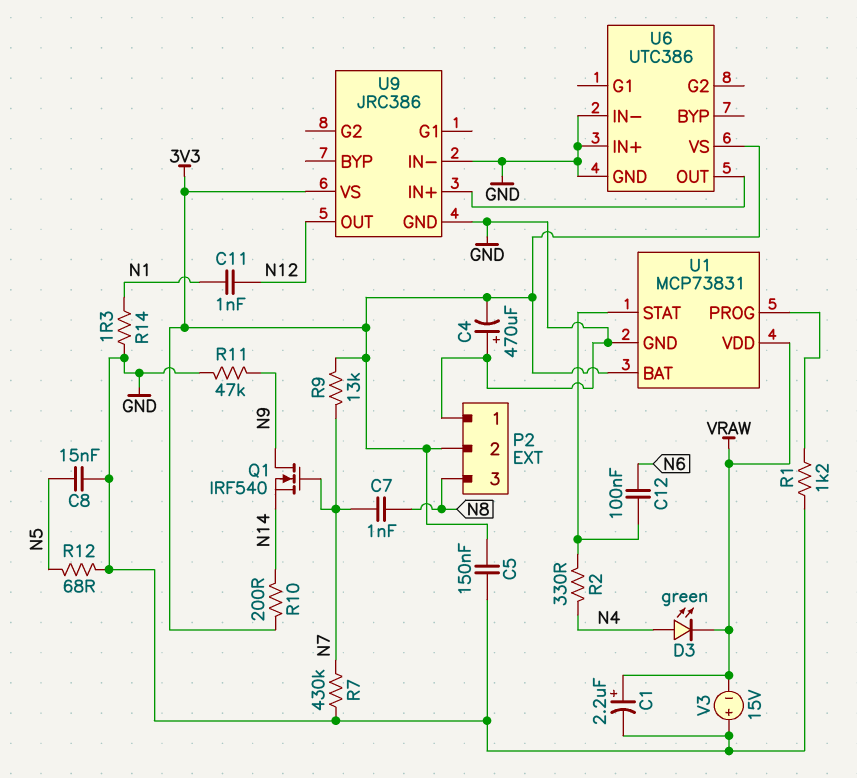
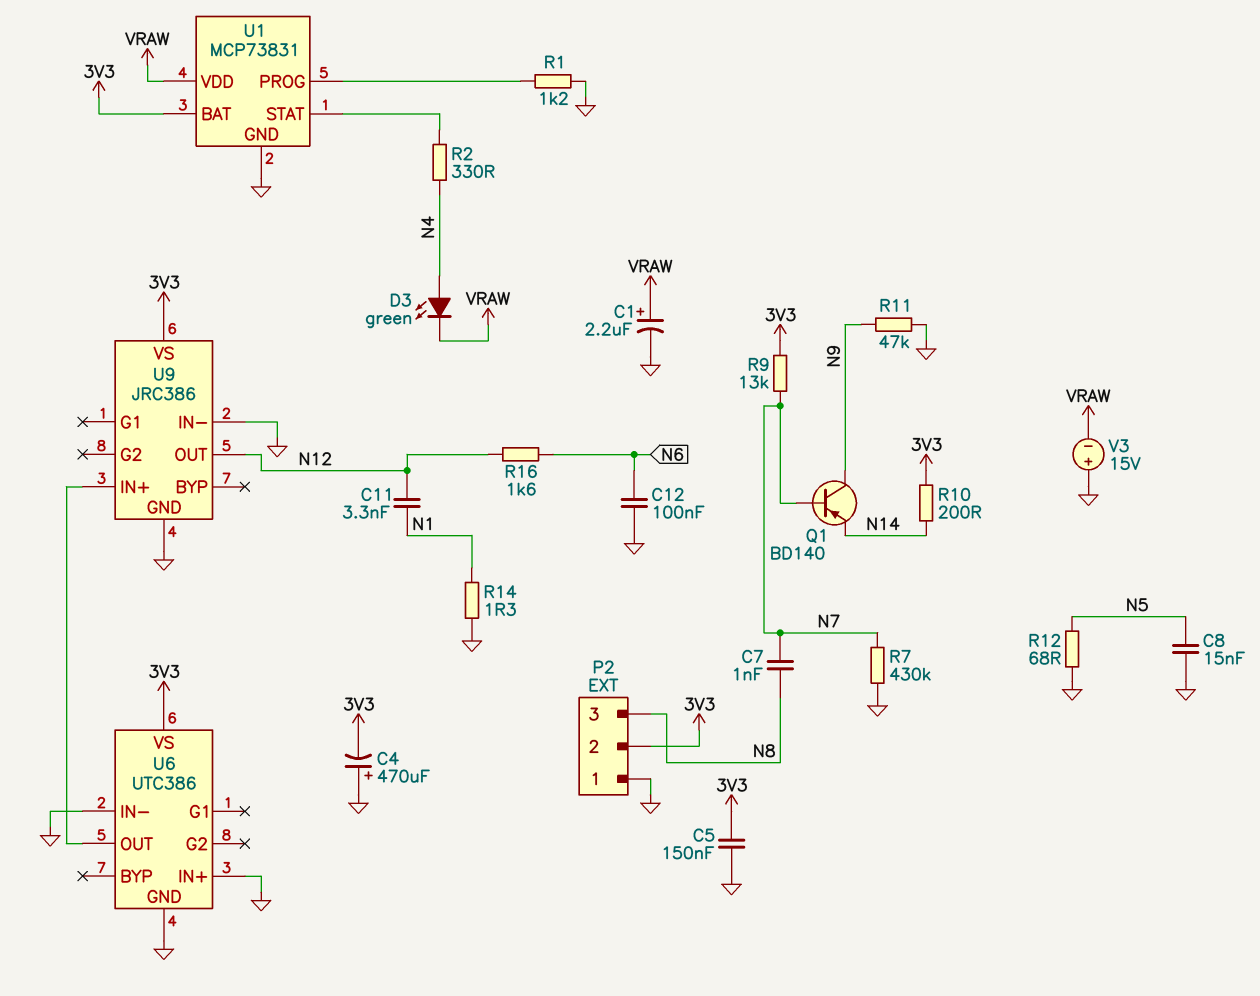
C11: 1nF (N1, N12) -> 3.3nF (N1, N12)
C12: 100nF (N6, U1/STAT) -> 100nF (GND, N6)
Q1: NMOS IRF540 (G N7, D N9, S N14) -> PNP BD140 (B N7, C N9, E N14)
R16: none -> 1.6k (N6, N12)

